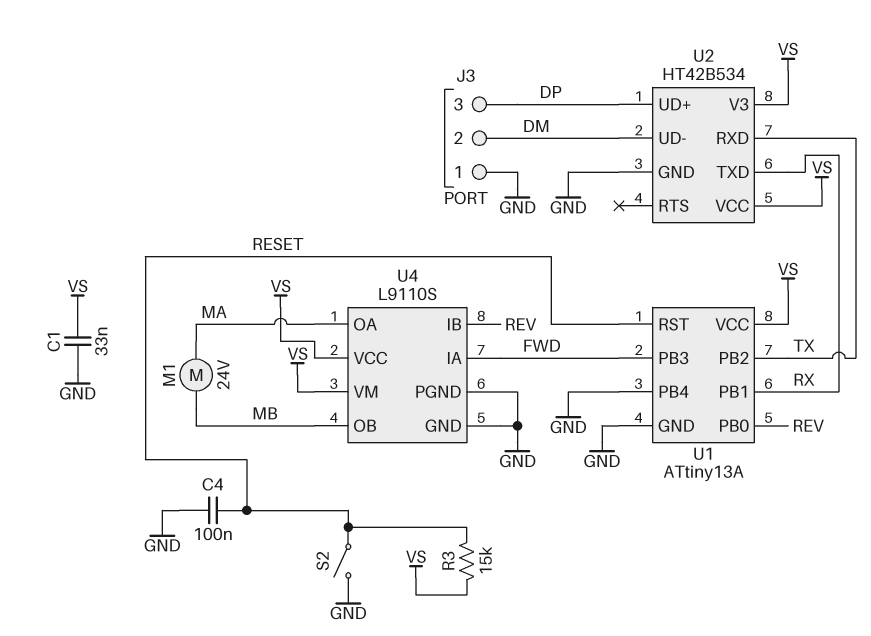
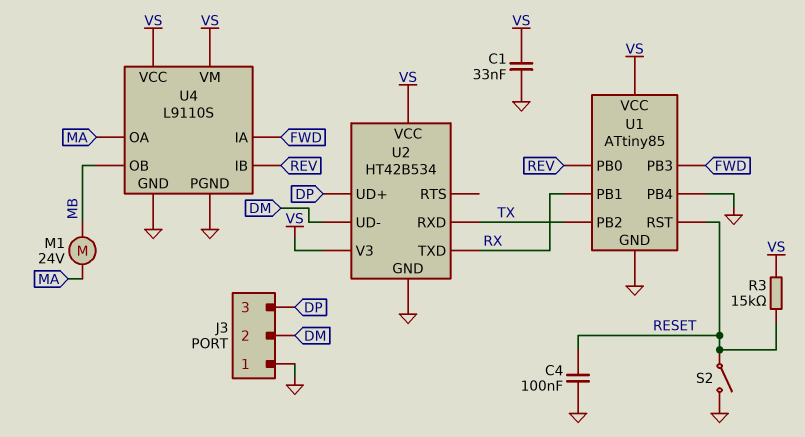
U1: ATtiny13A -> ATtiny85

